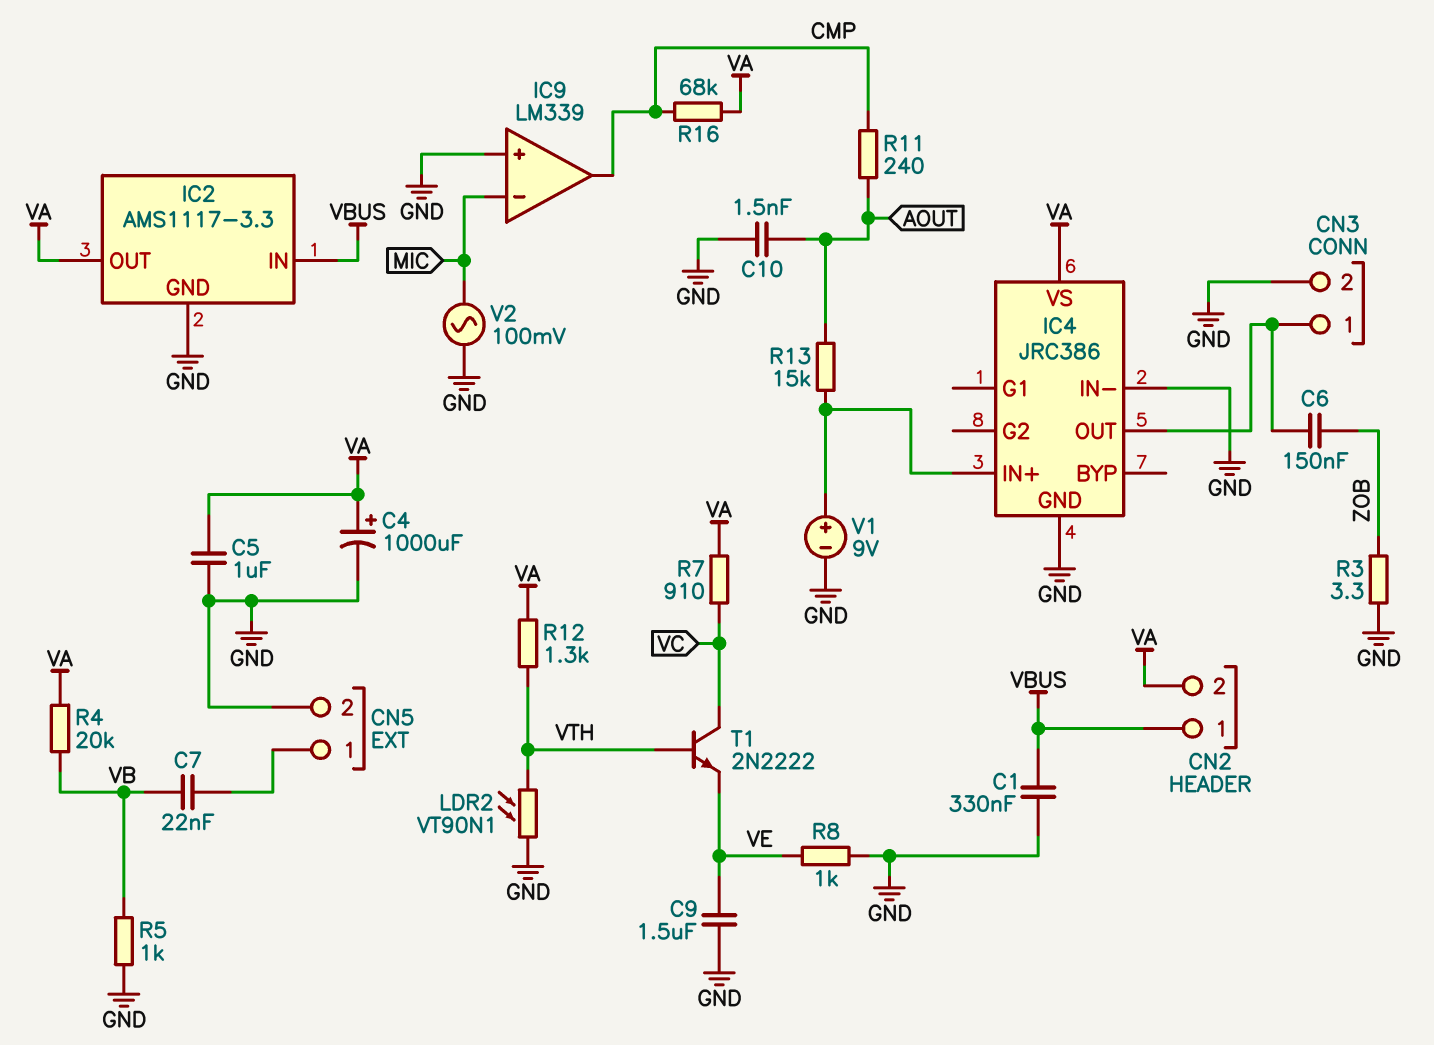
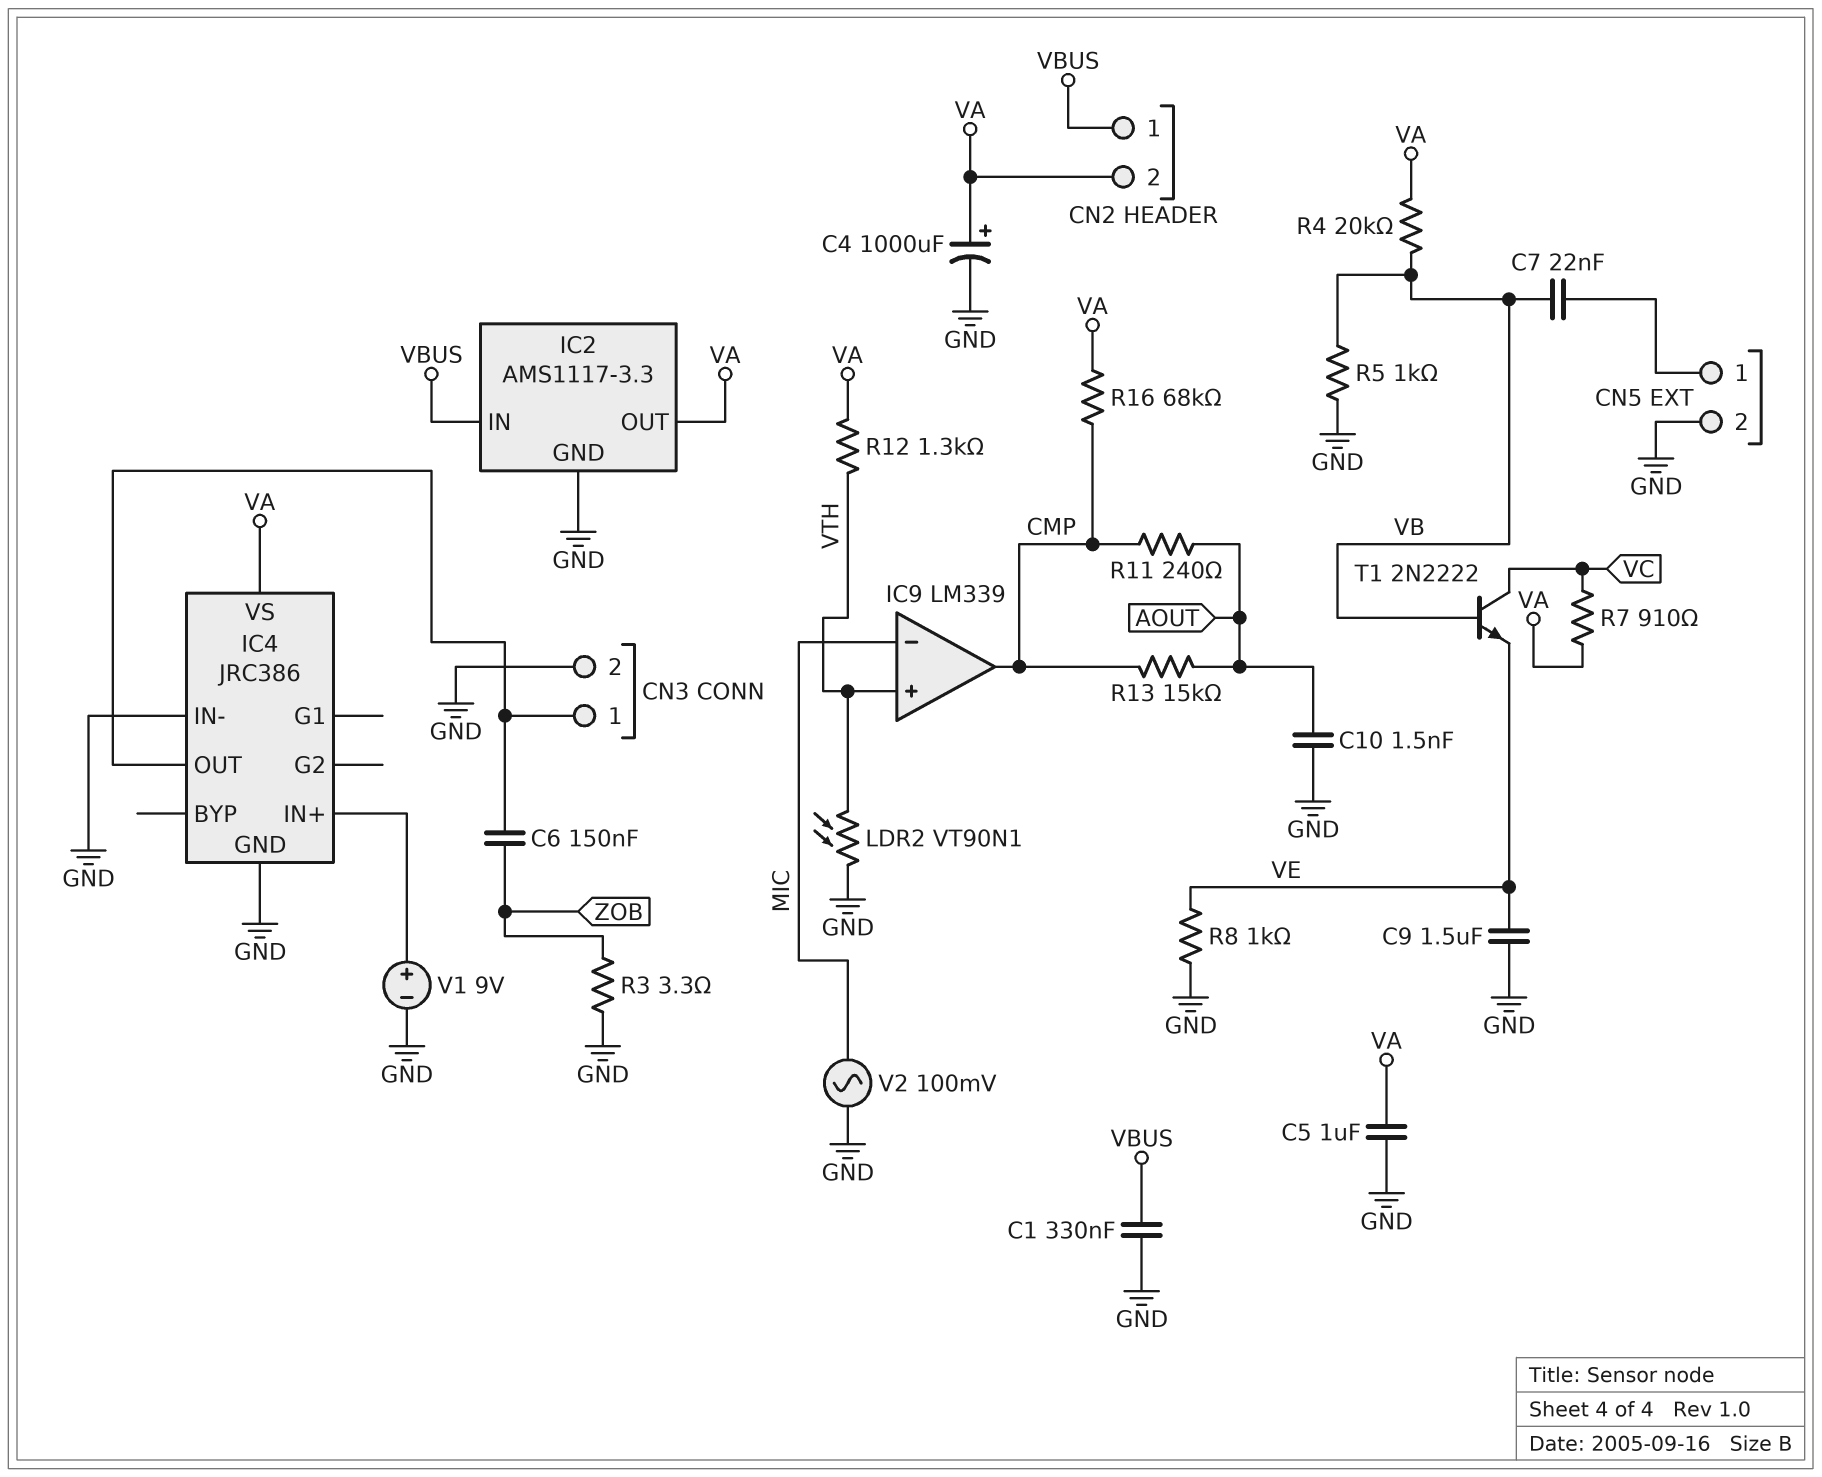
IC9 pin in+: GND -> VTH
R13: 15k (AOUT, IC4/IN+) -> 15k (AOUT, CMP)
T1: NPN 2N2222 (B VTH, C VC, E VE) -> NPN 2N2222 (B VB, C VC, E VE)

